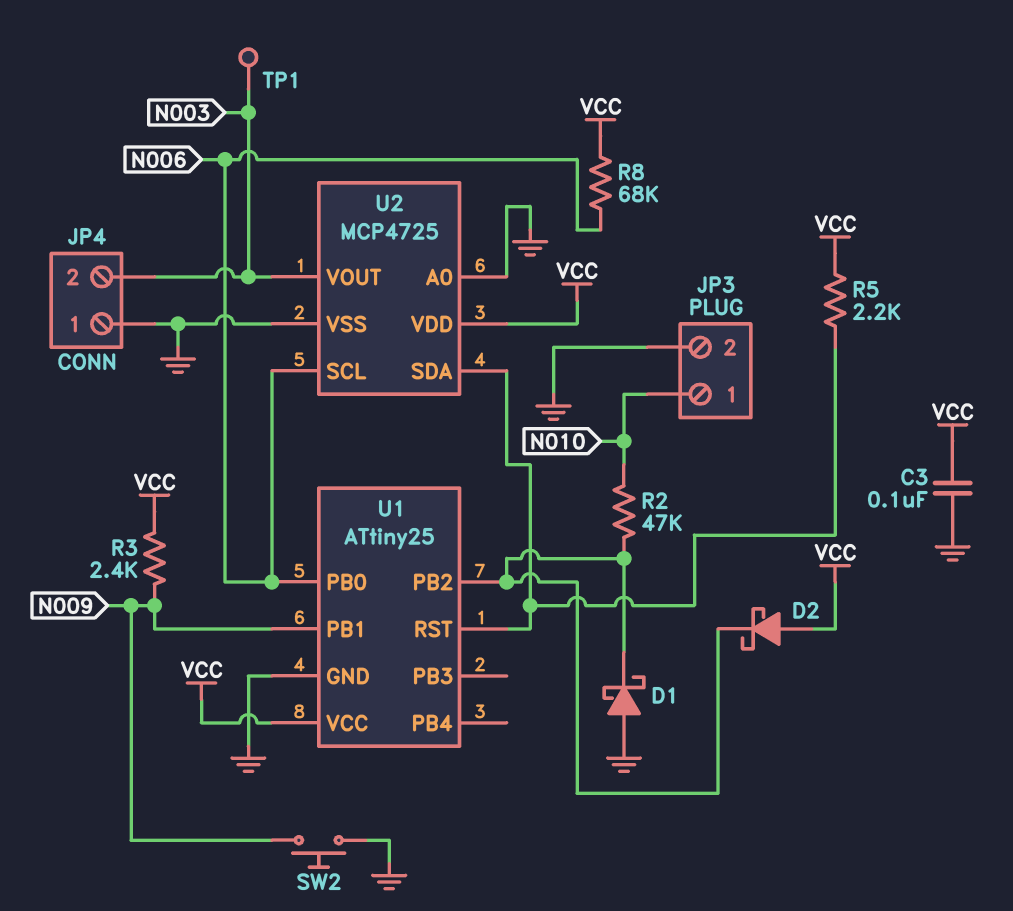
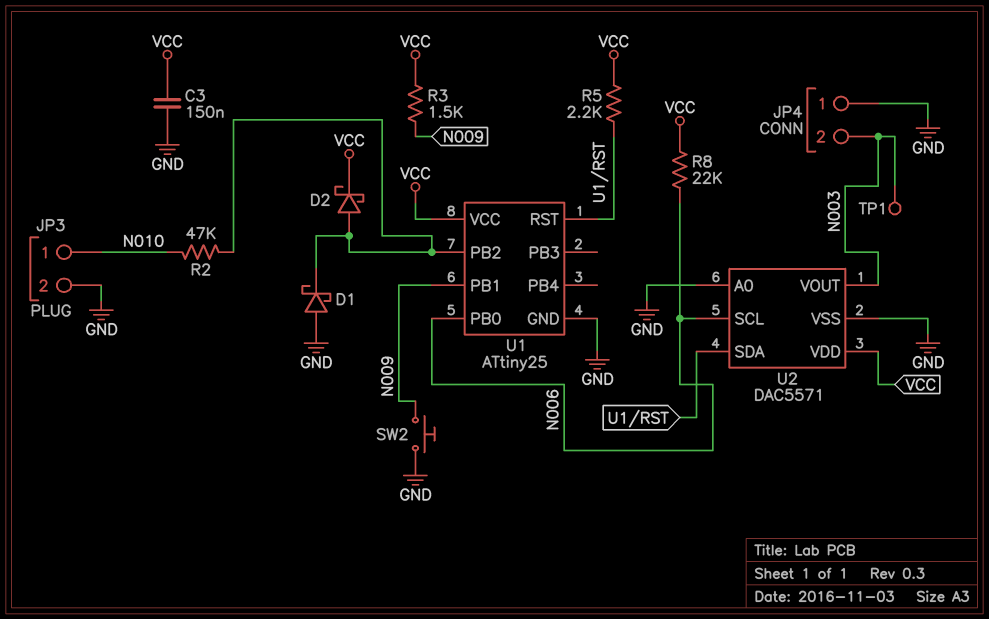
C3: 100nF (GND, VCC) -> 150nF (GND, VCC)
D2: schottky (A VCC, K U1/PB2) -> schottky (A U1/PB2, K VCC)
R3: 2.4k (N009, VCC) -> 1.5k (N009, VCC)
R8: 68k (N006, VCC) -> 22k (N006, VCC)
U2: MCP4725 -> DAC5571

